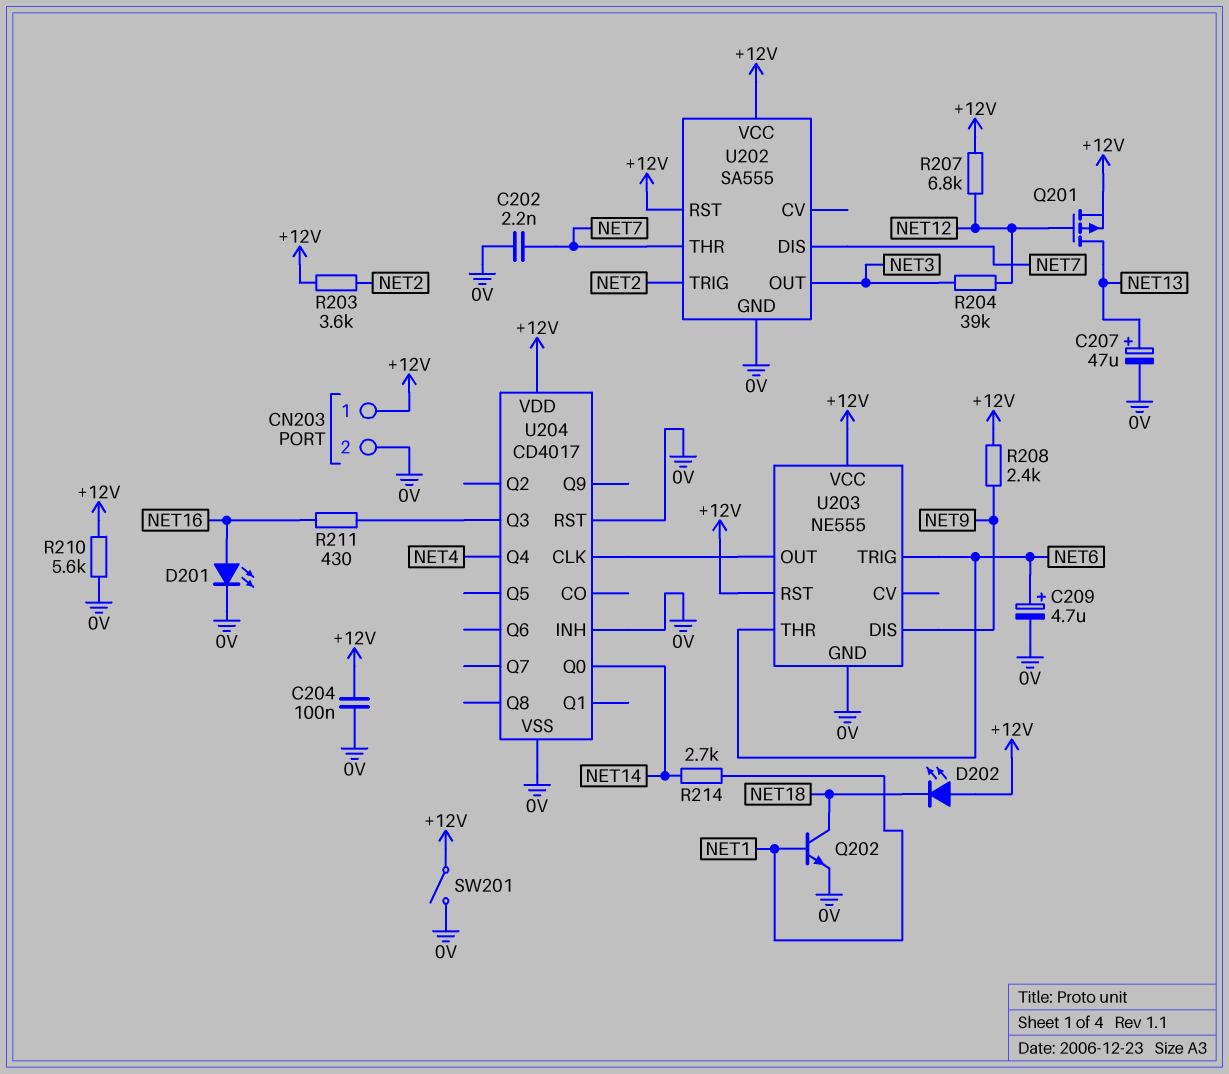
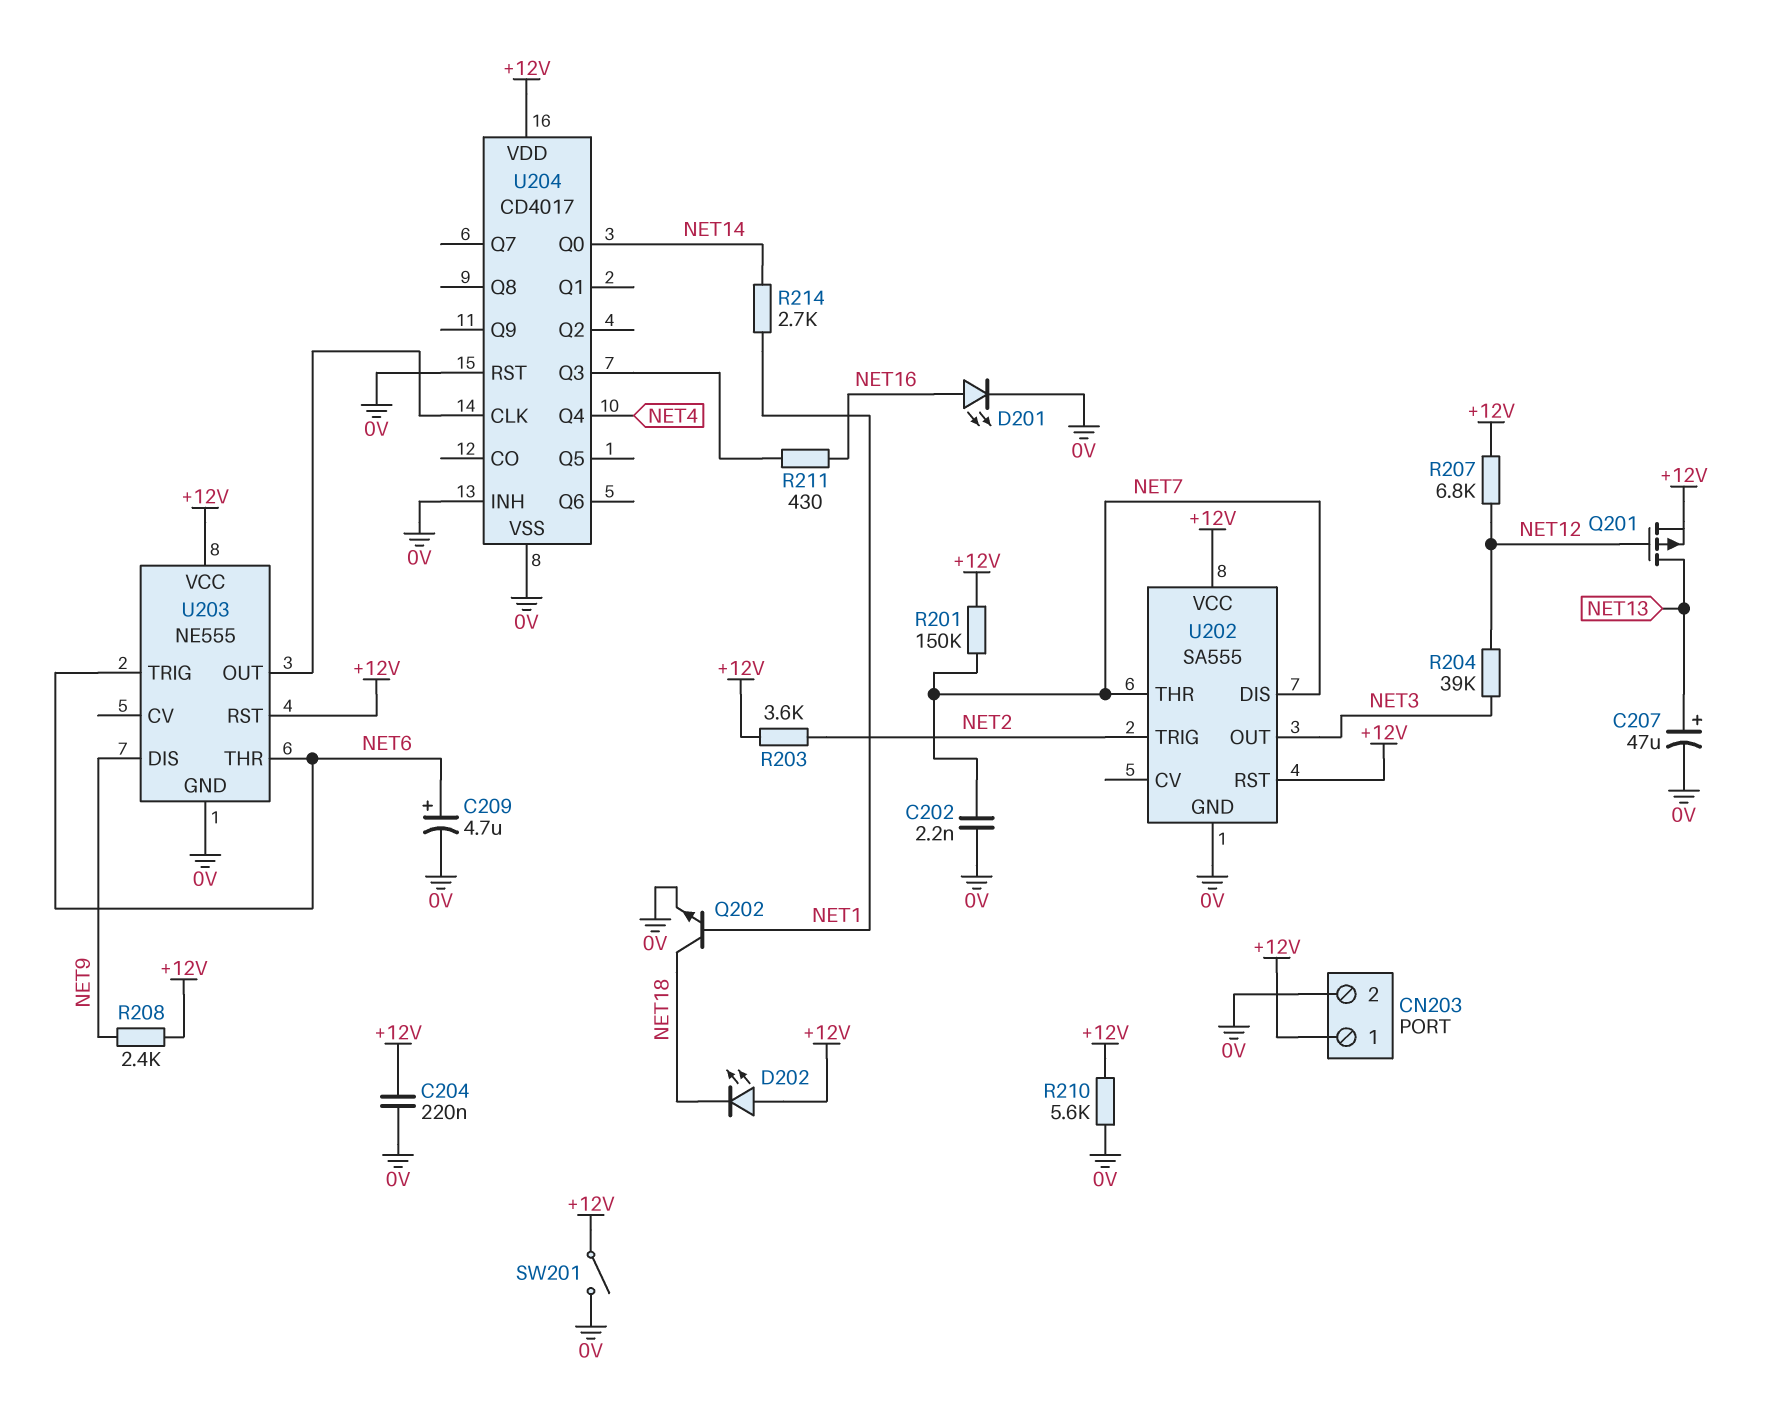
C204: 100nF (+12V, 0V) -> 220nF (+12V, 0V)
R201: none -> 150k (+12V, NET7)

